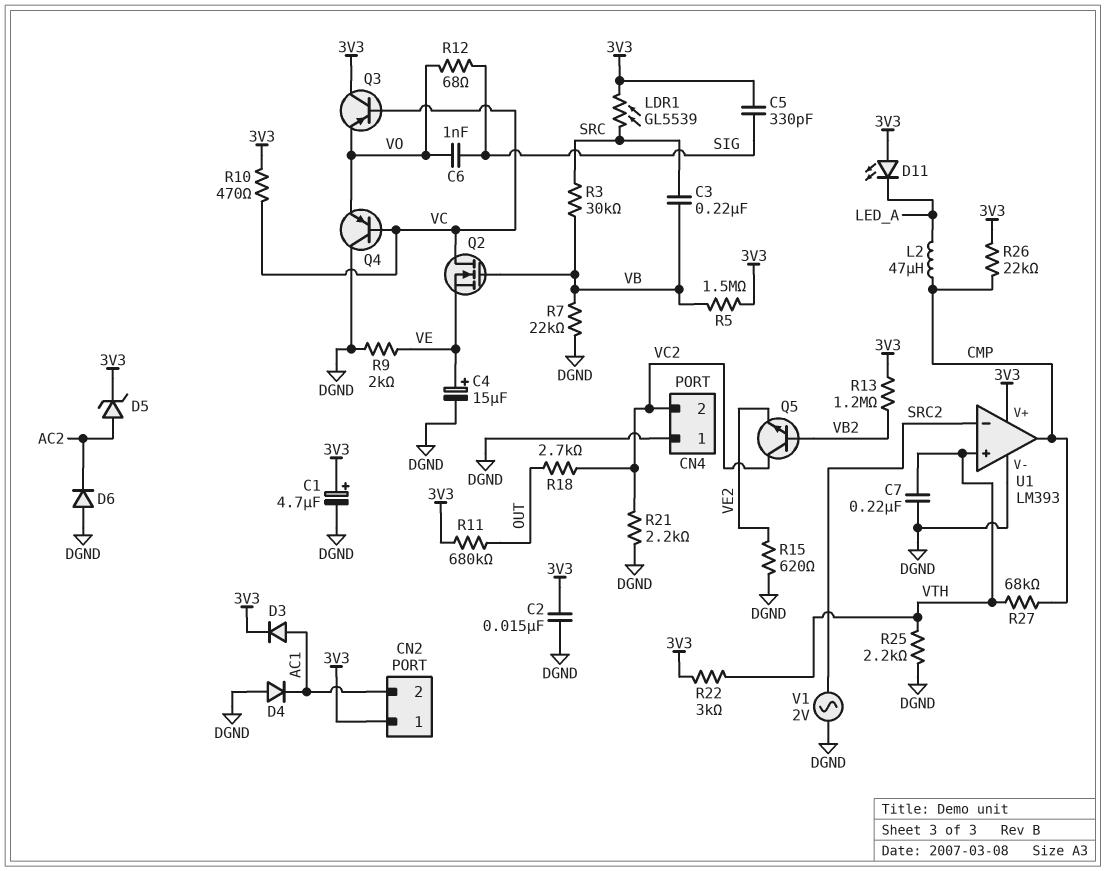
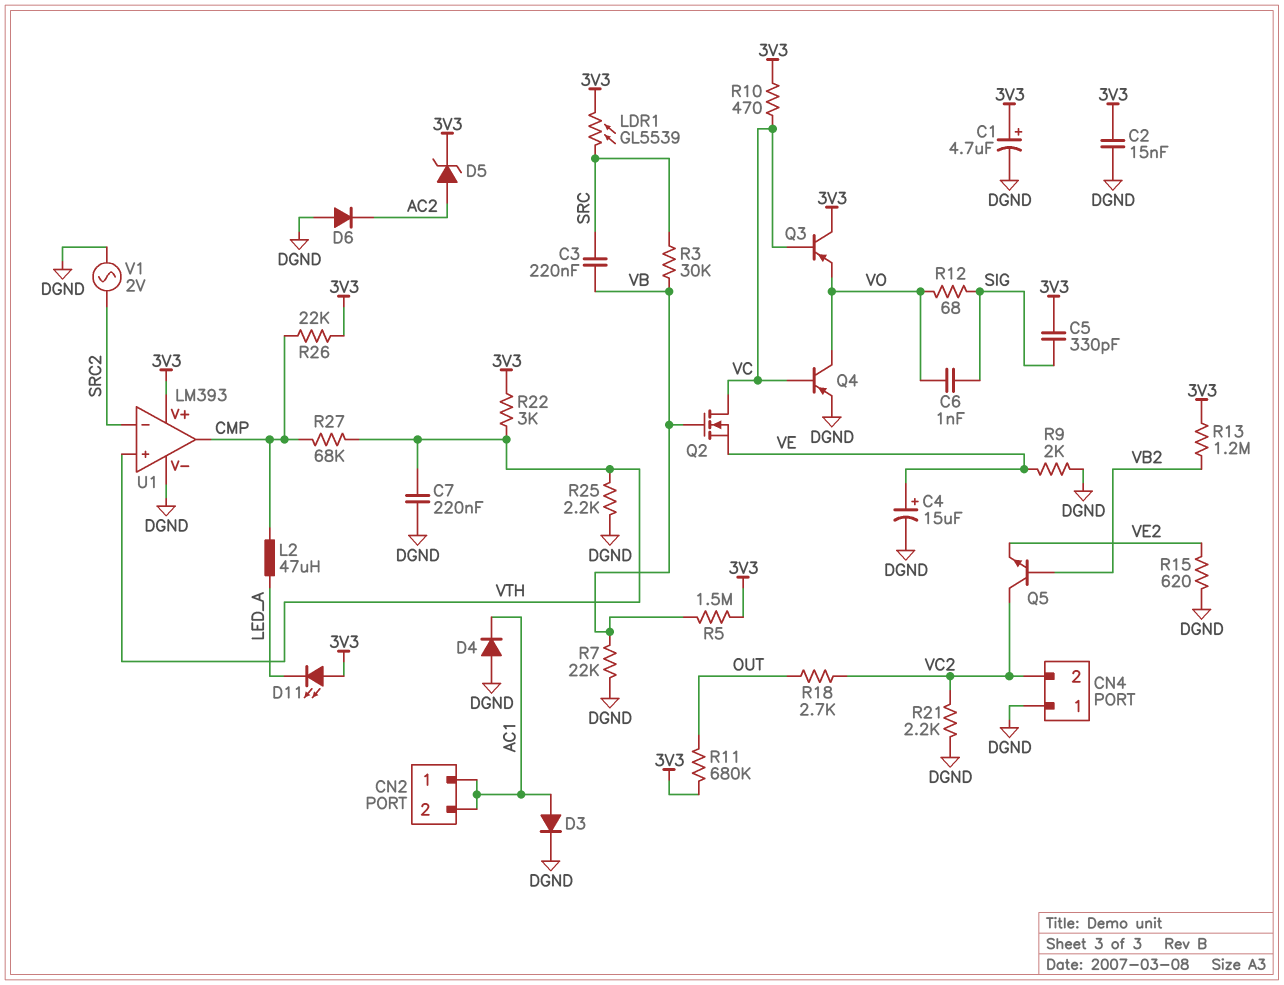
CN2 pin 1: 3V3 -> AC1
D3: diode (A AC1, K 3V3) -> diode (A AC1, K DGND)
Q4: PNP (B VC, C DGND, E VO) -> PNP (B VC, C VO, E DGND)

